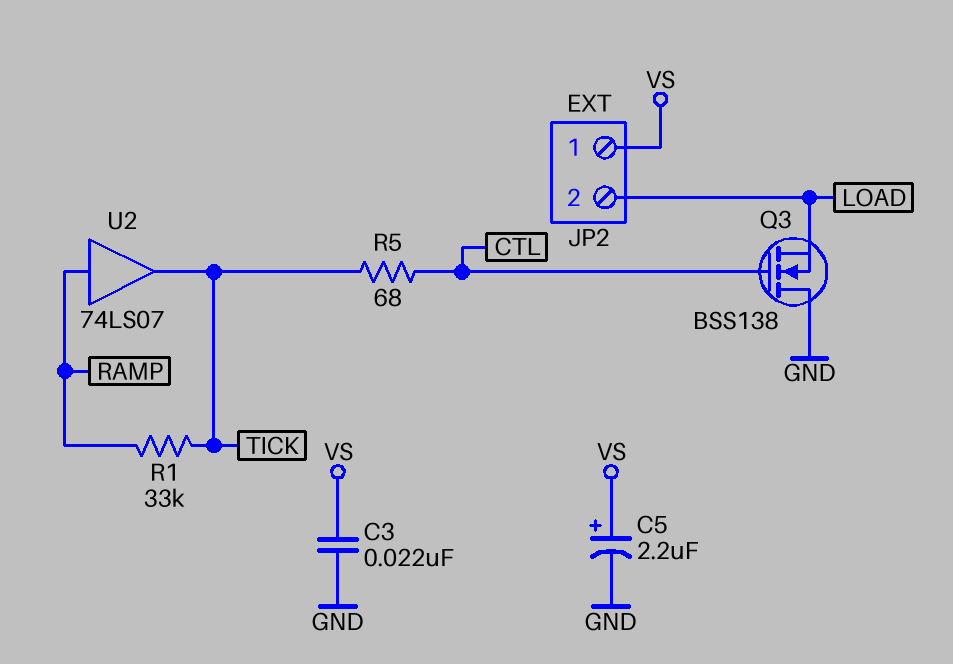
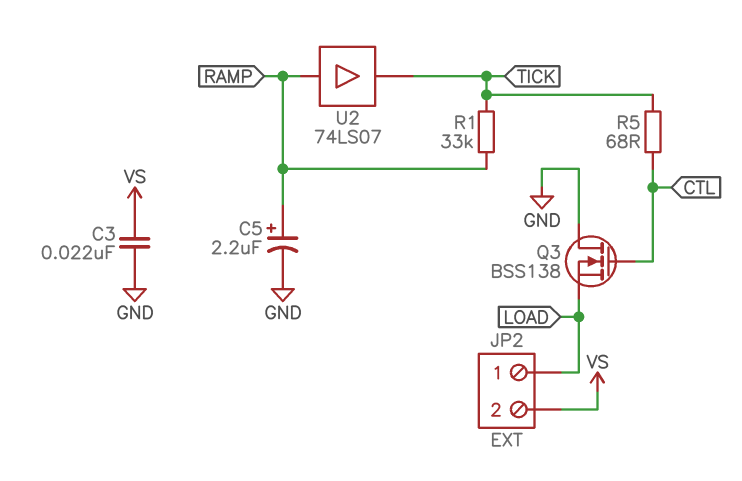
C5: 2.2uF (plus VS, minus GND) -> 2.2uF (plus RAMP, minus GND)
JP2 pin 1: VS -> LOAD
JP2 pin 2: LOAD -> VS

